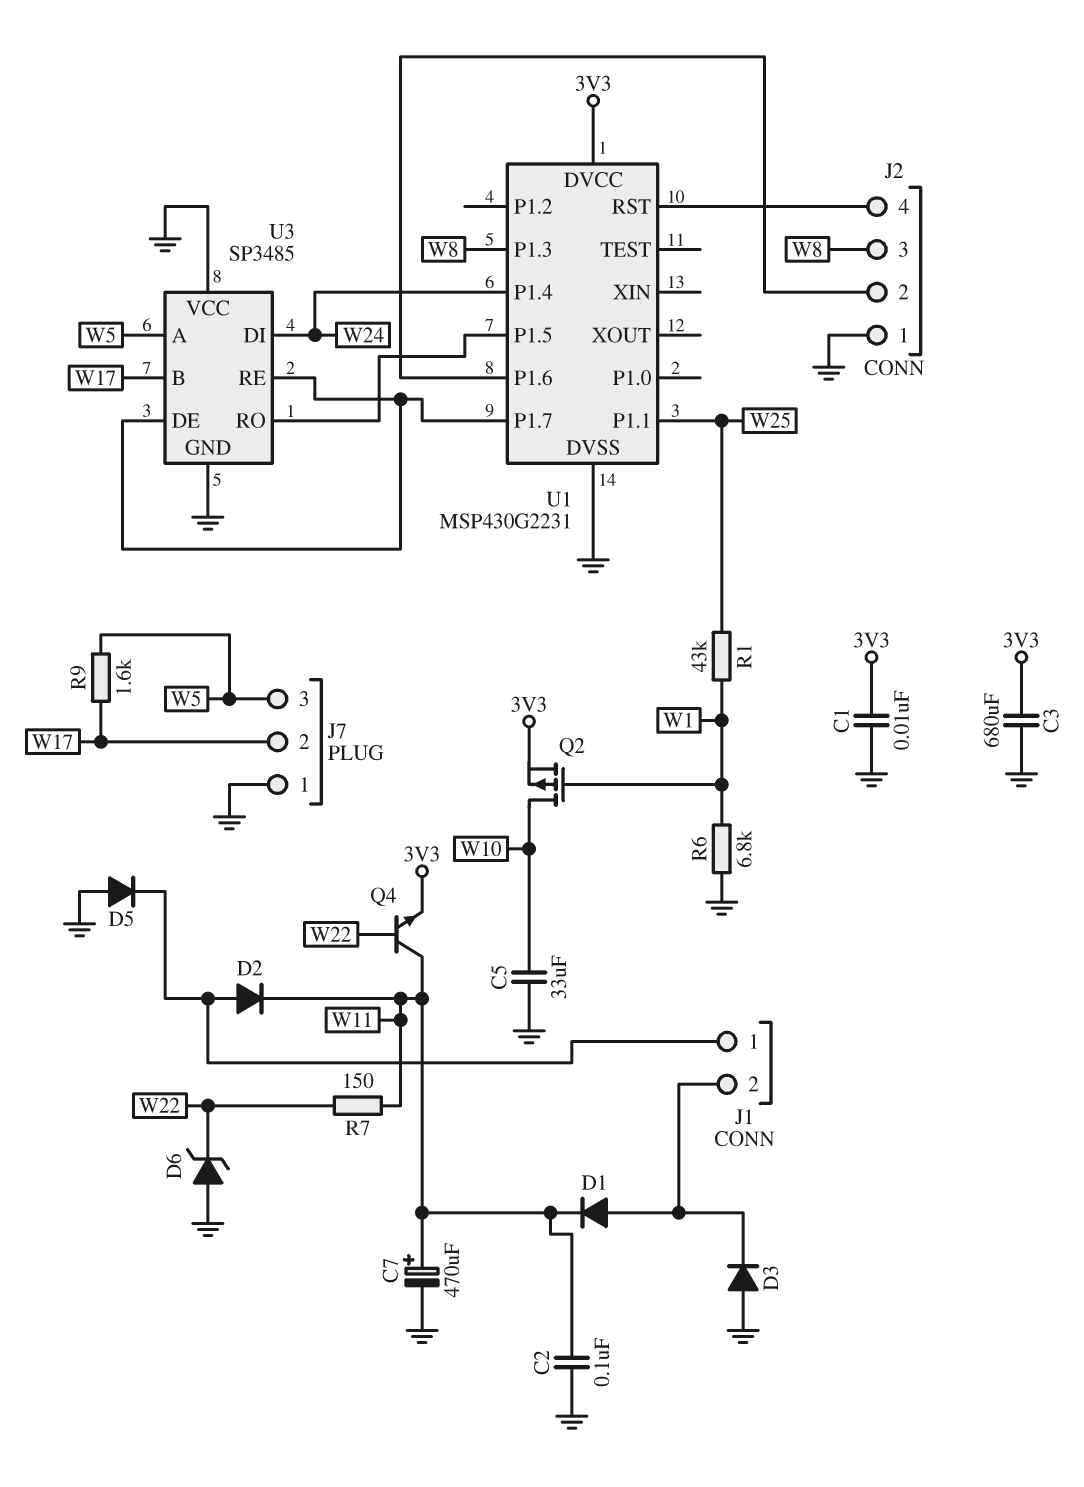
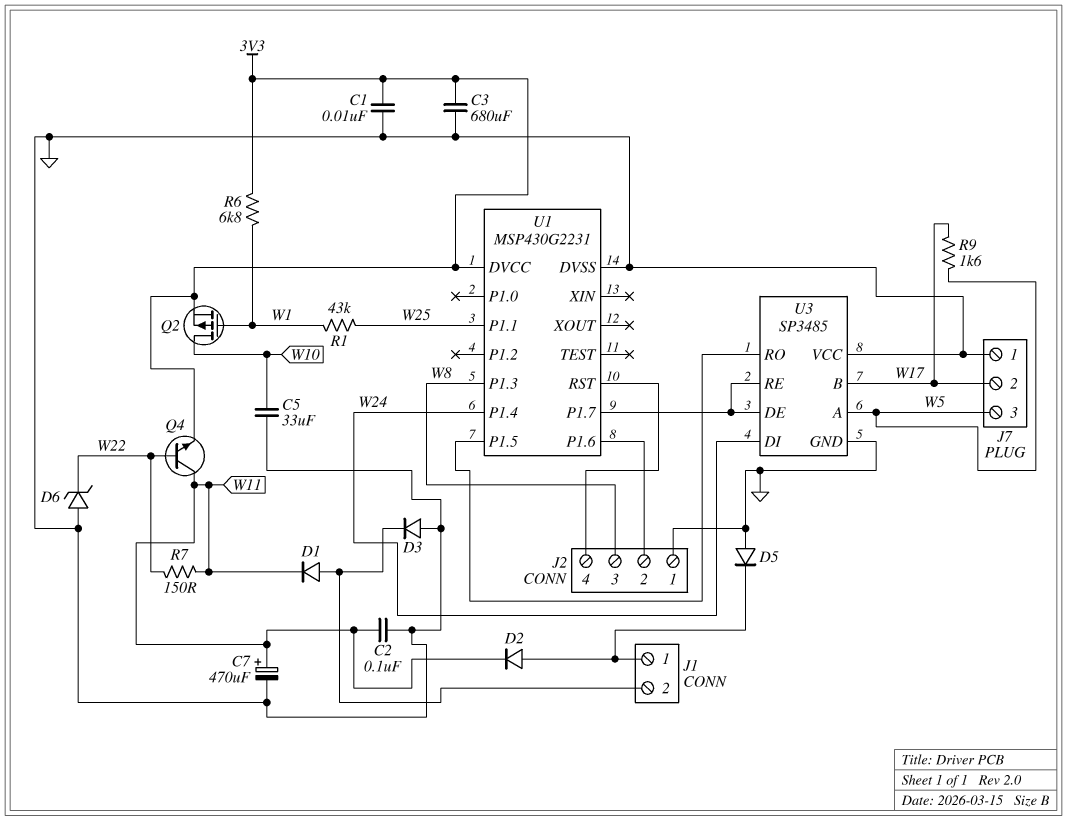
R6: 6.8k (GND, W1) -> 6.8k (3V3, W1)

